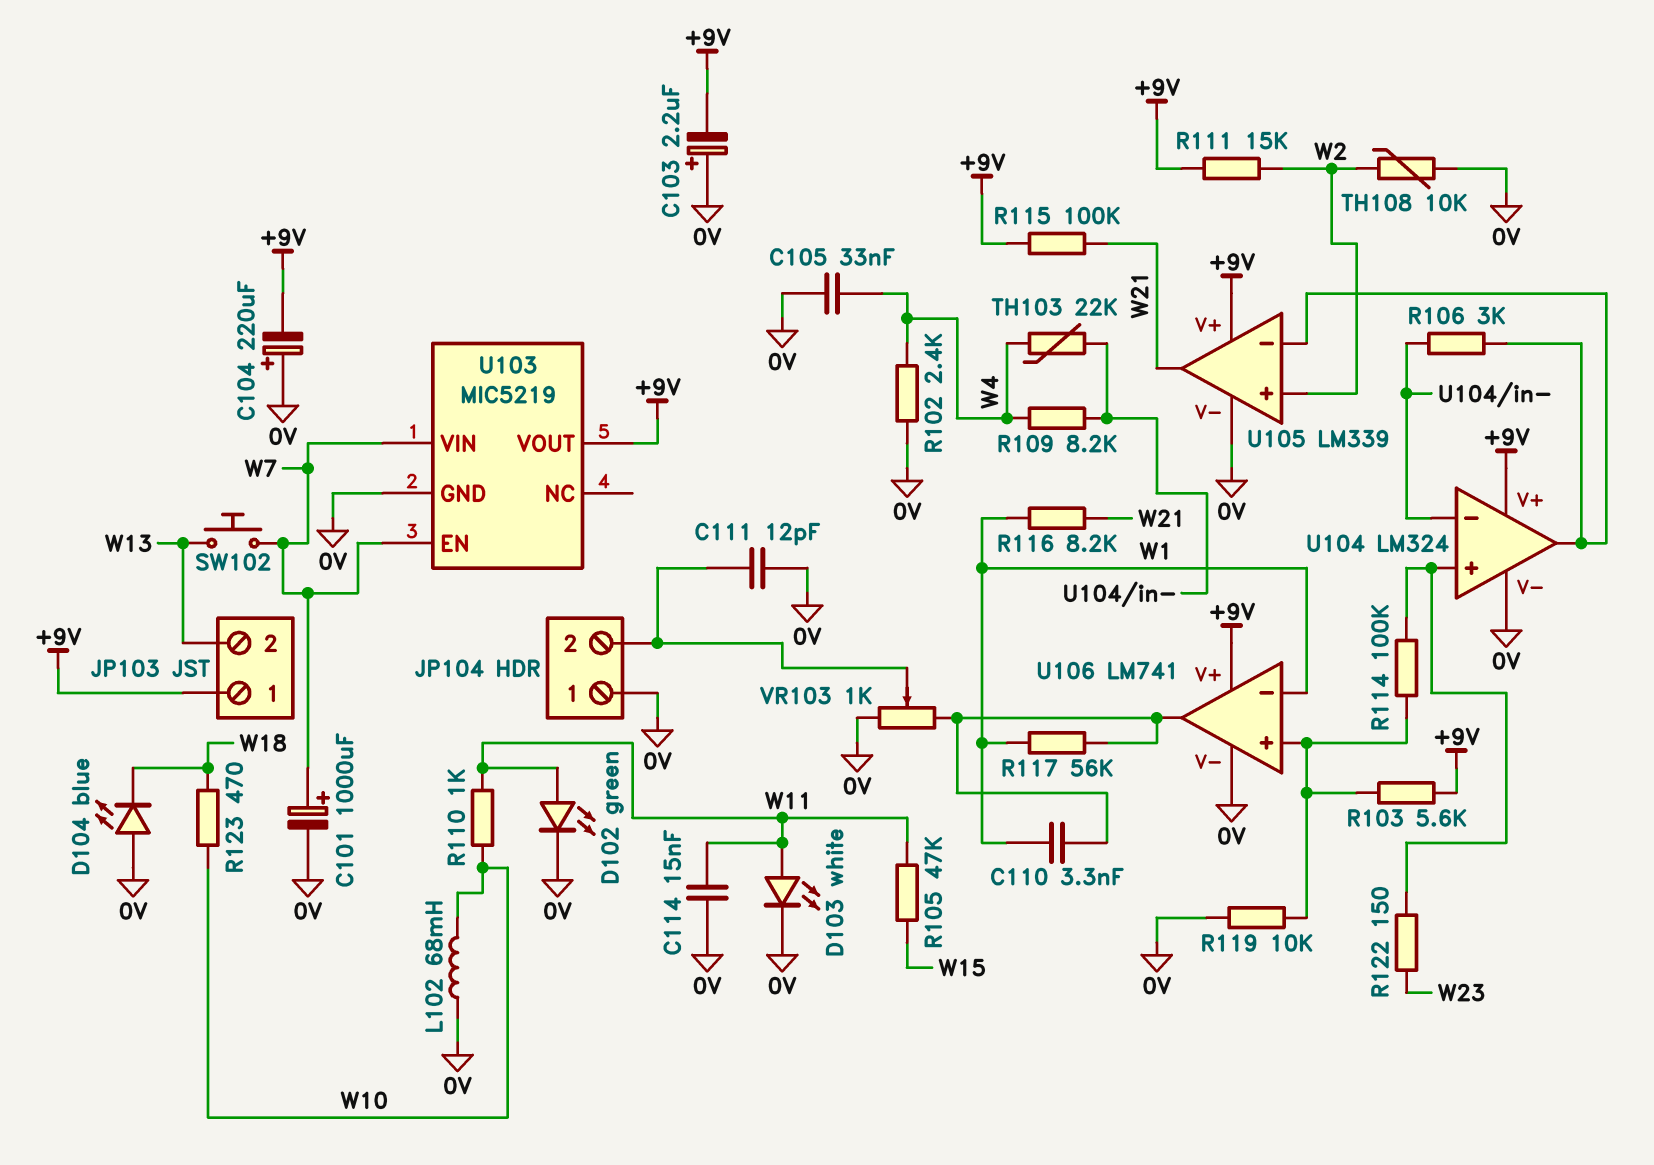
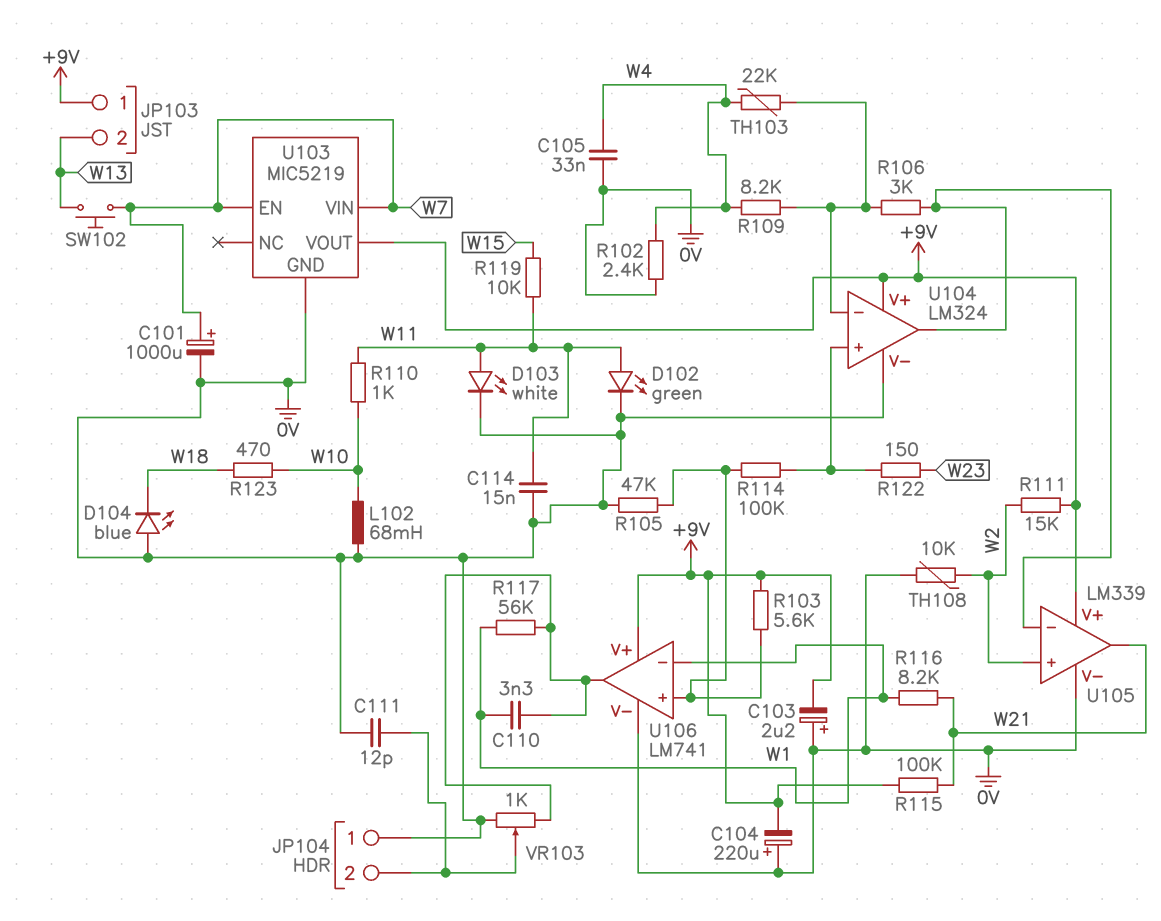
R105: 47k (W11, W15) -> 47k (0V, U106/in+)
R119: 10k (0V, U106/in+) -> 10k (W11, W15)

